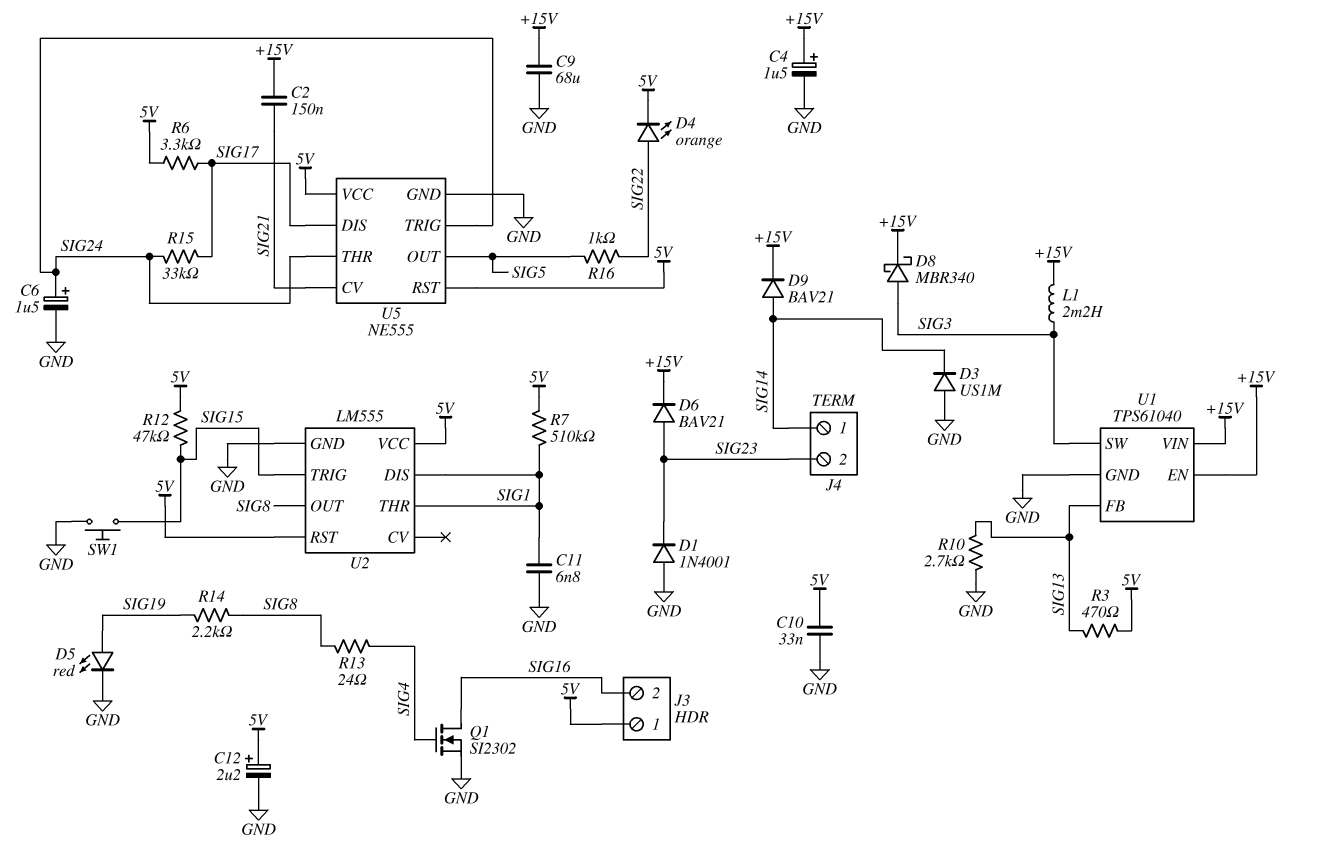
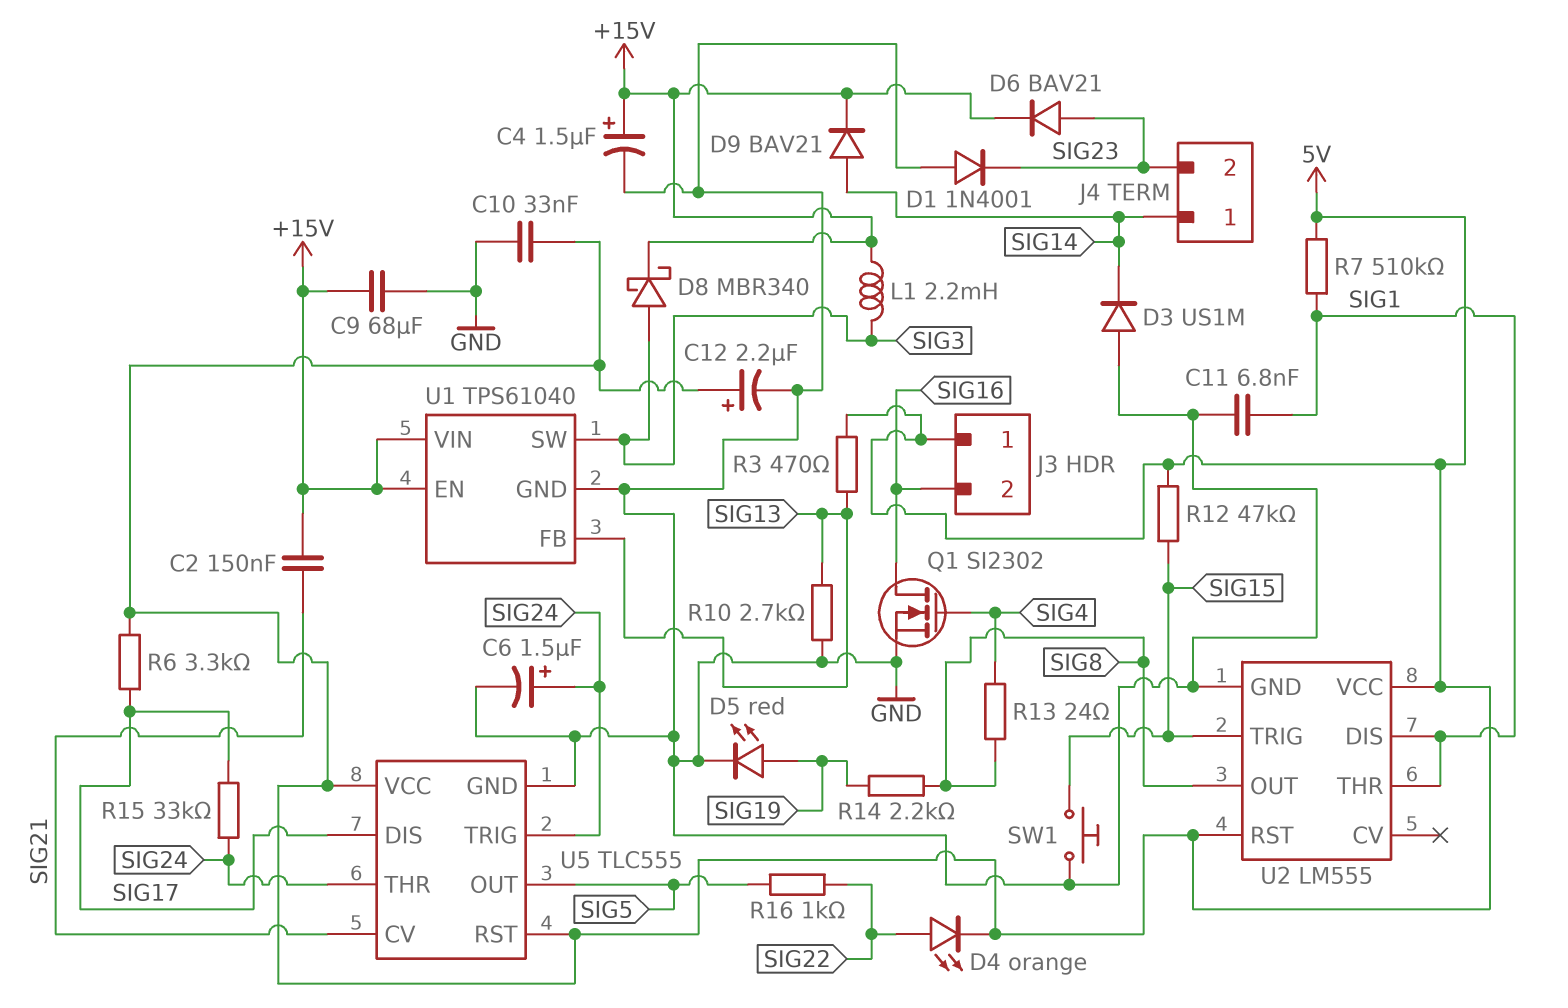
U5: NE555 -> TLC555

